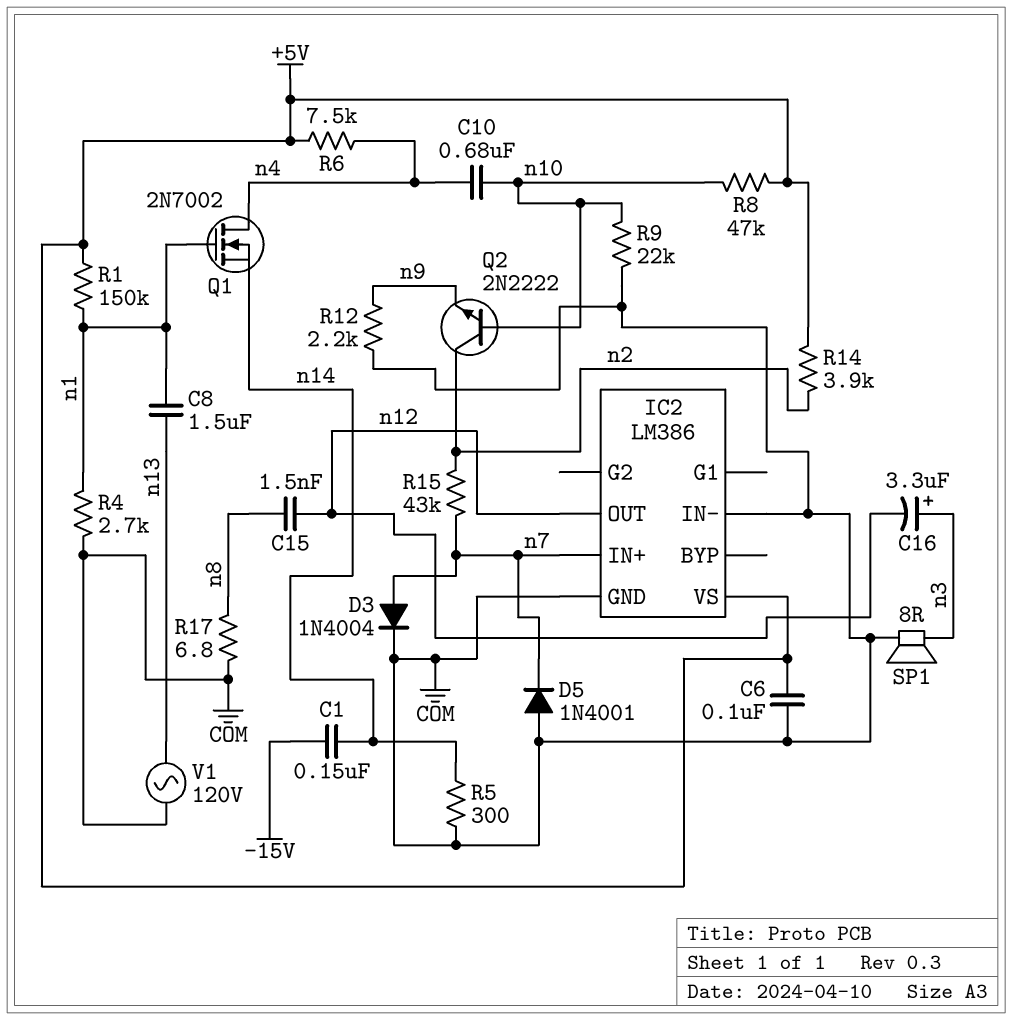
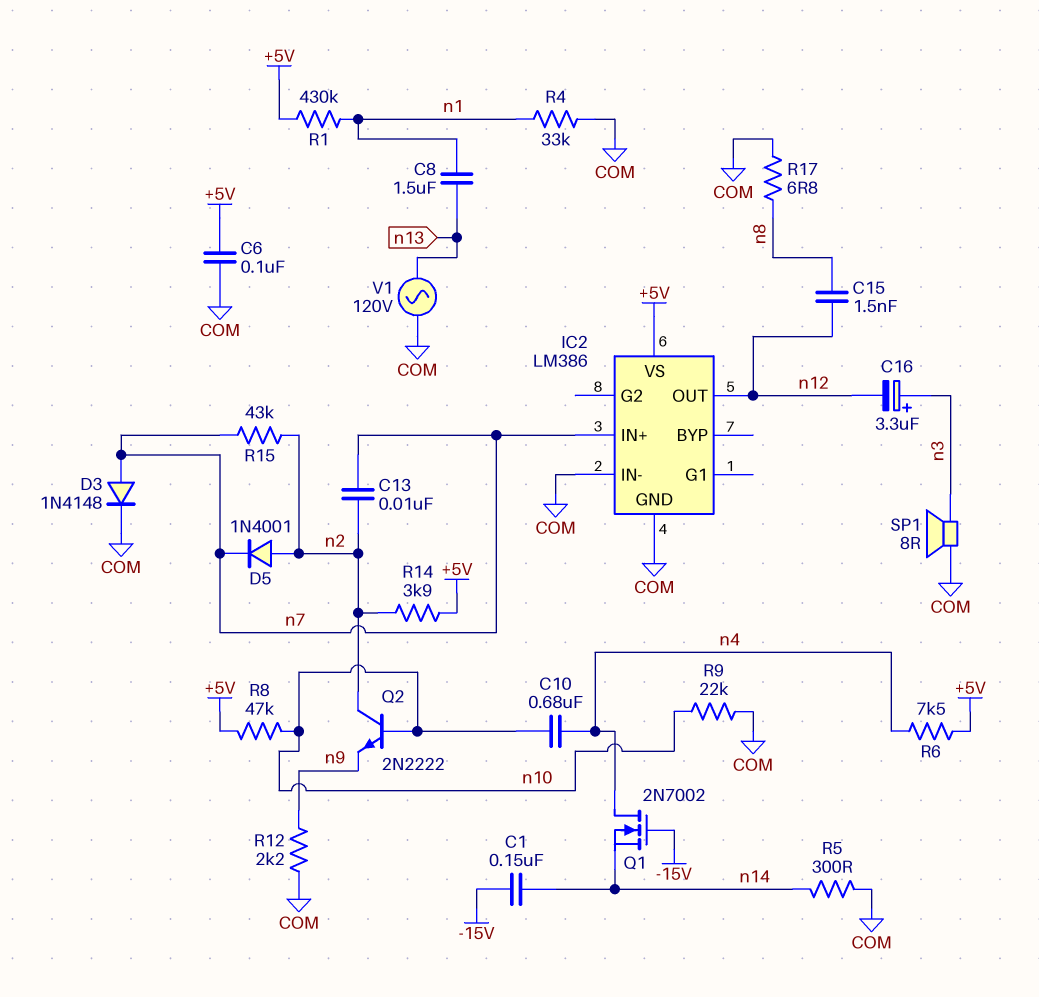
C13: none -> 10nF (n2, n7)
D3: diode 1N4004 (A n7, K COM) -> diode 1N4148 (A n7, K COM)
D5: diode 1N4001 (A COM, K n7) -> diode 1N4001 (A n2, K n7)
Q1: NMOS 2N7002 (G n1, D n4, S n14) -> NMOS 2N7002 (G -15V, D n4, S n14)
R1: 150k (+5V, n1) -> 430k (+5V, n1)
R4: 2.7k (COM, n1) -> 33k (COM, n1)

